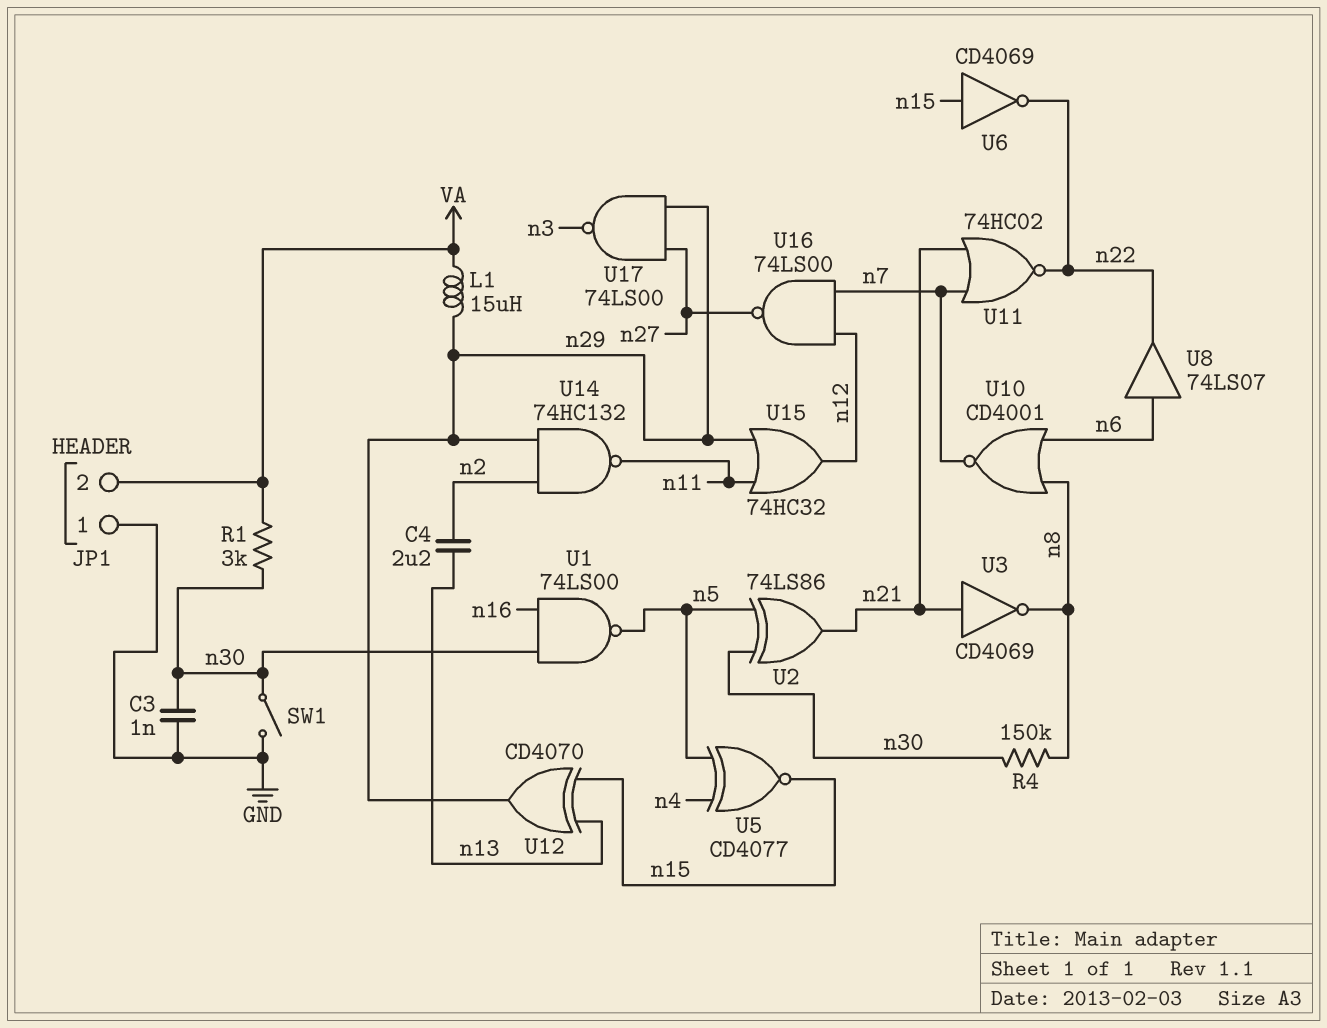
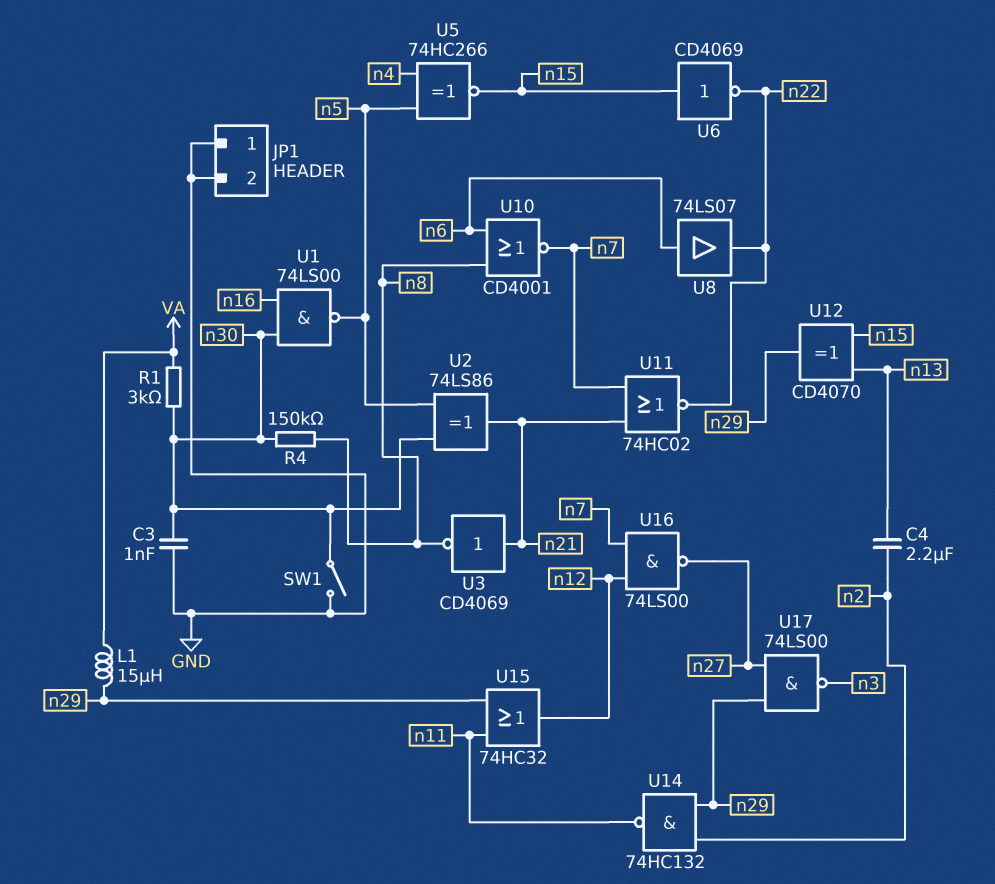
JP1 pin 2: VA -> GND
U5: XNOR CD4077 (in n4, in n5, out n15) -> XNOR 74HC266 (in n4, in n5, out n15)

